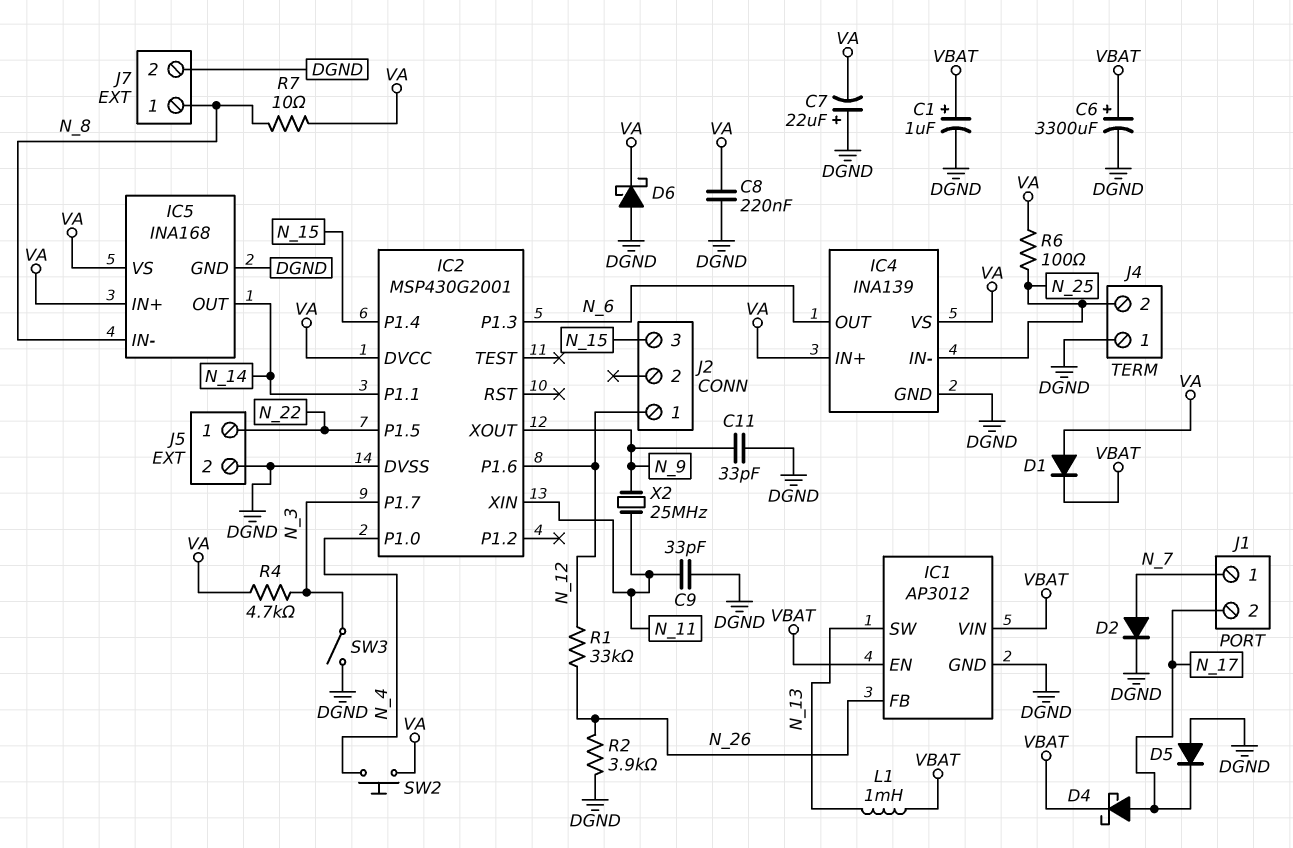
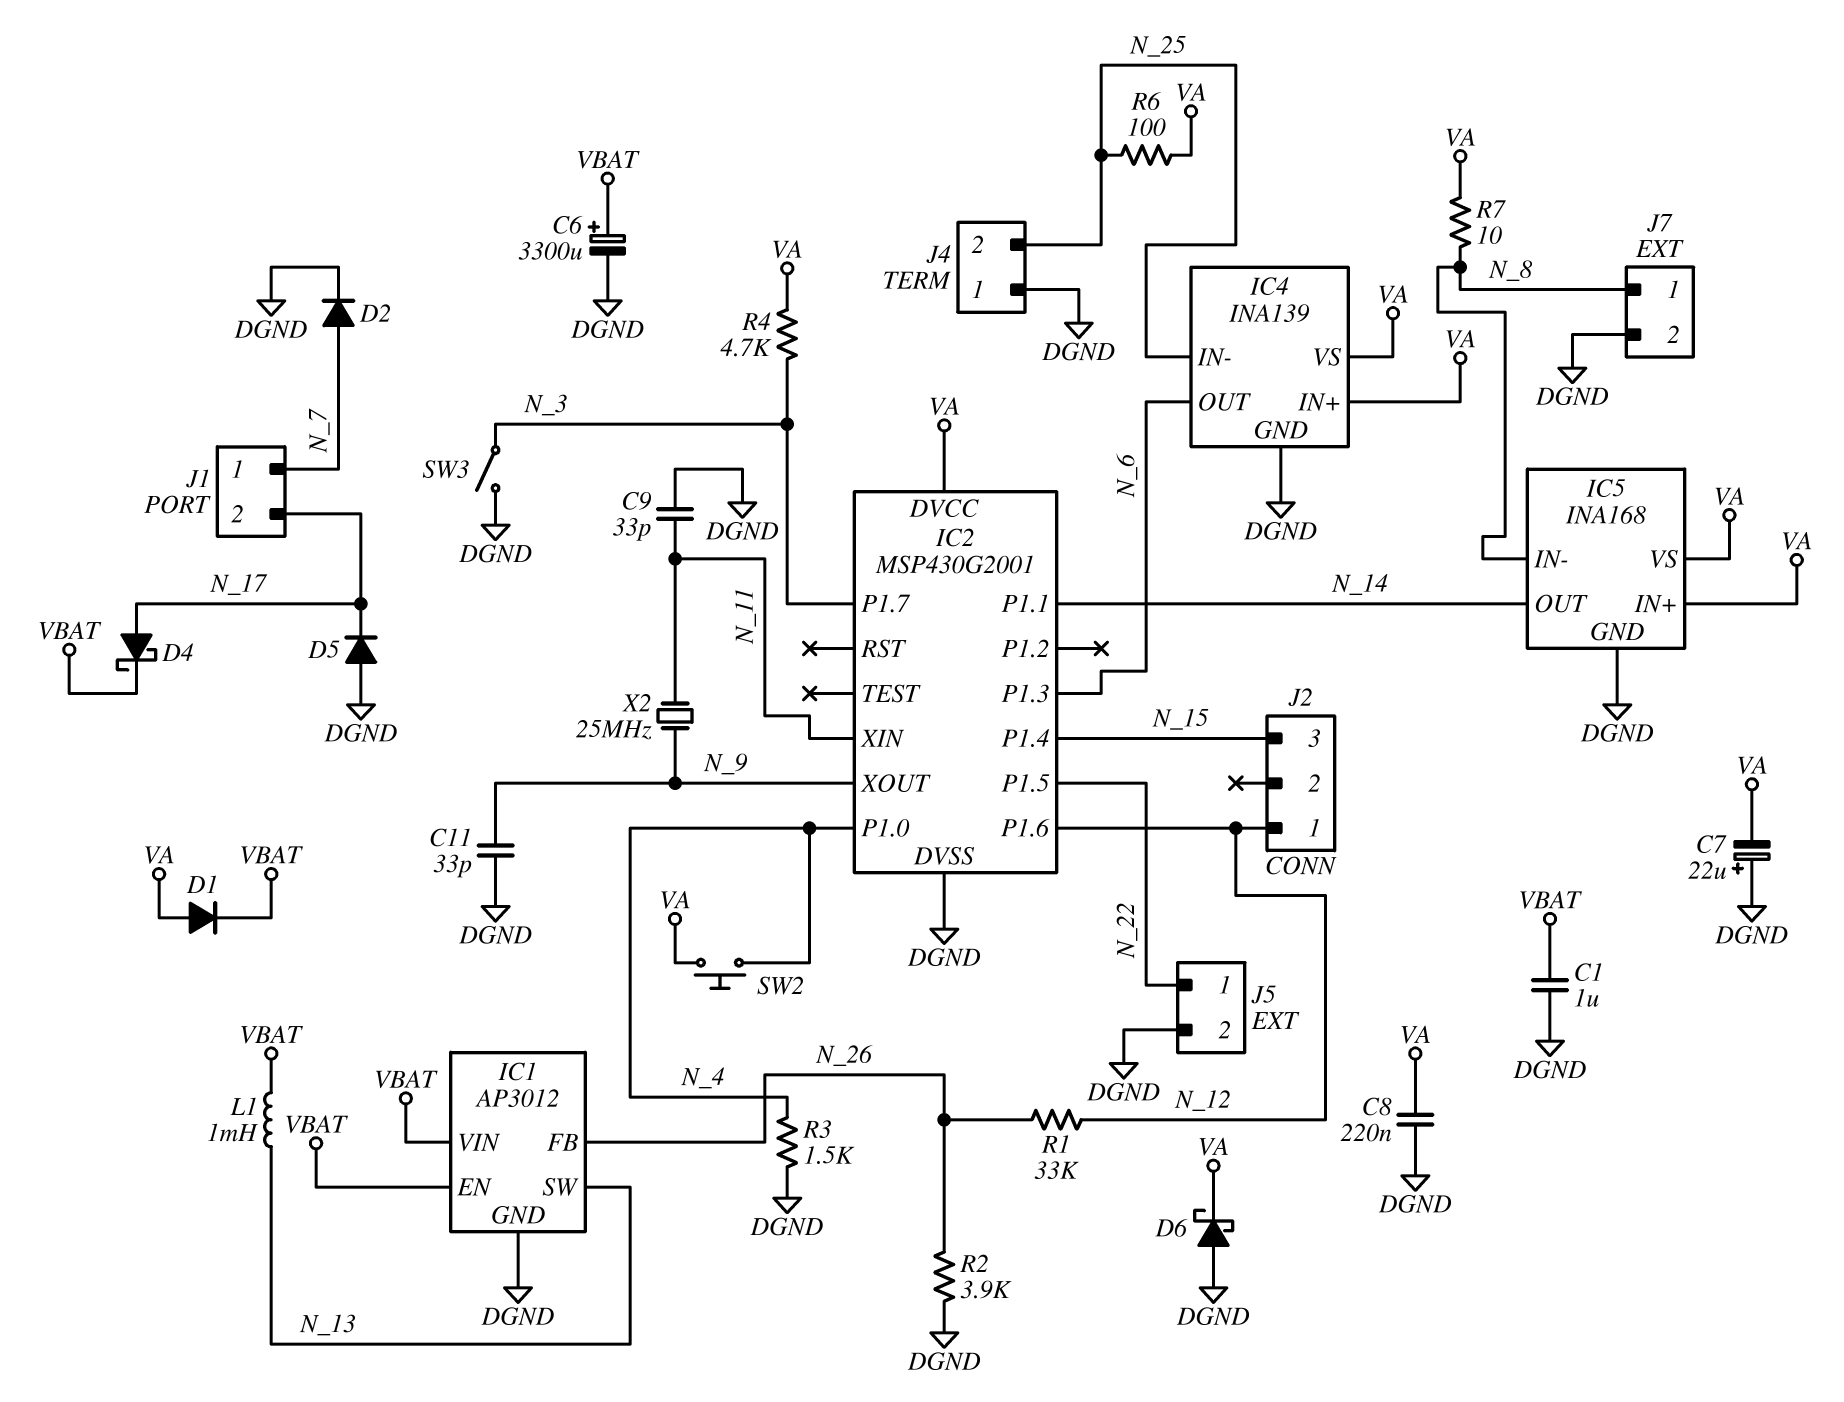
C1: 1uF (plus VBAT, minus DGND) -> 1uF (DGND, VBAT)
R3: none -> 1.5k (DGND, N_4)

